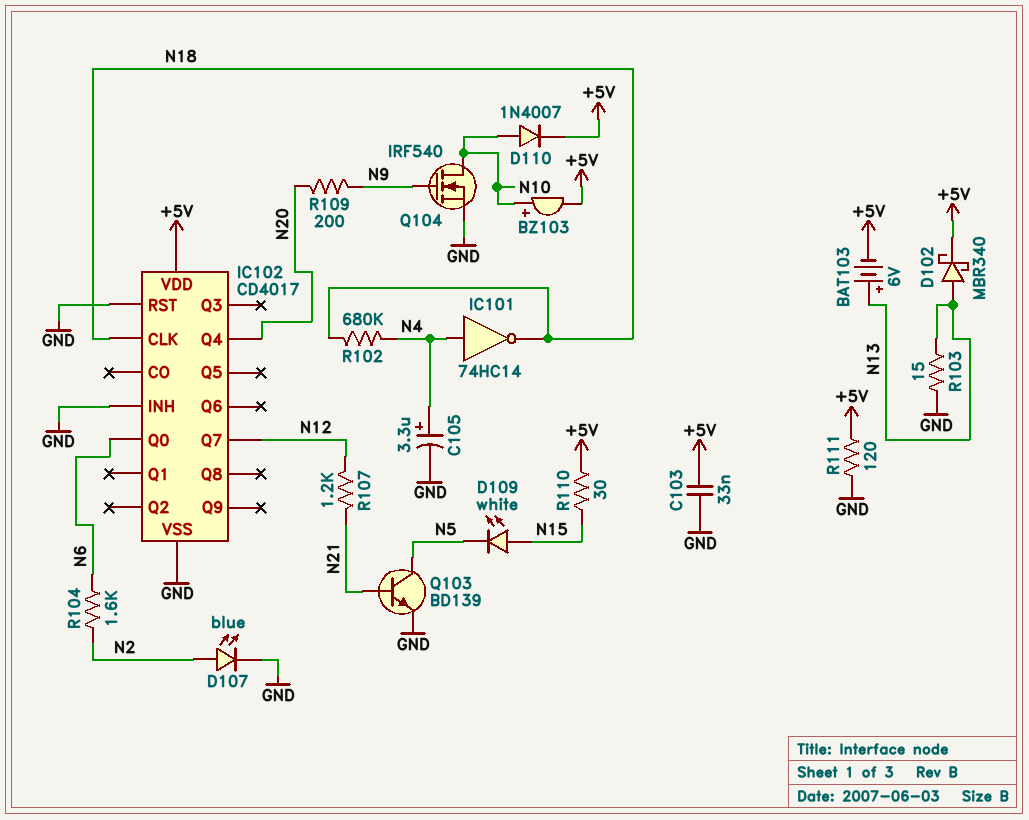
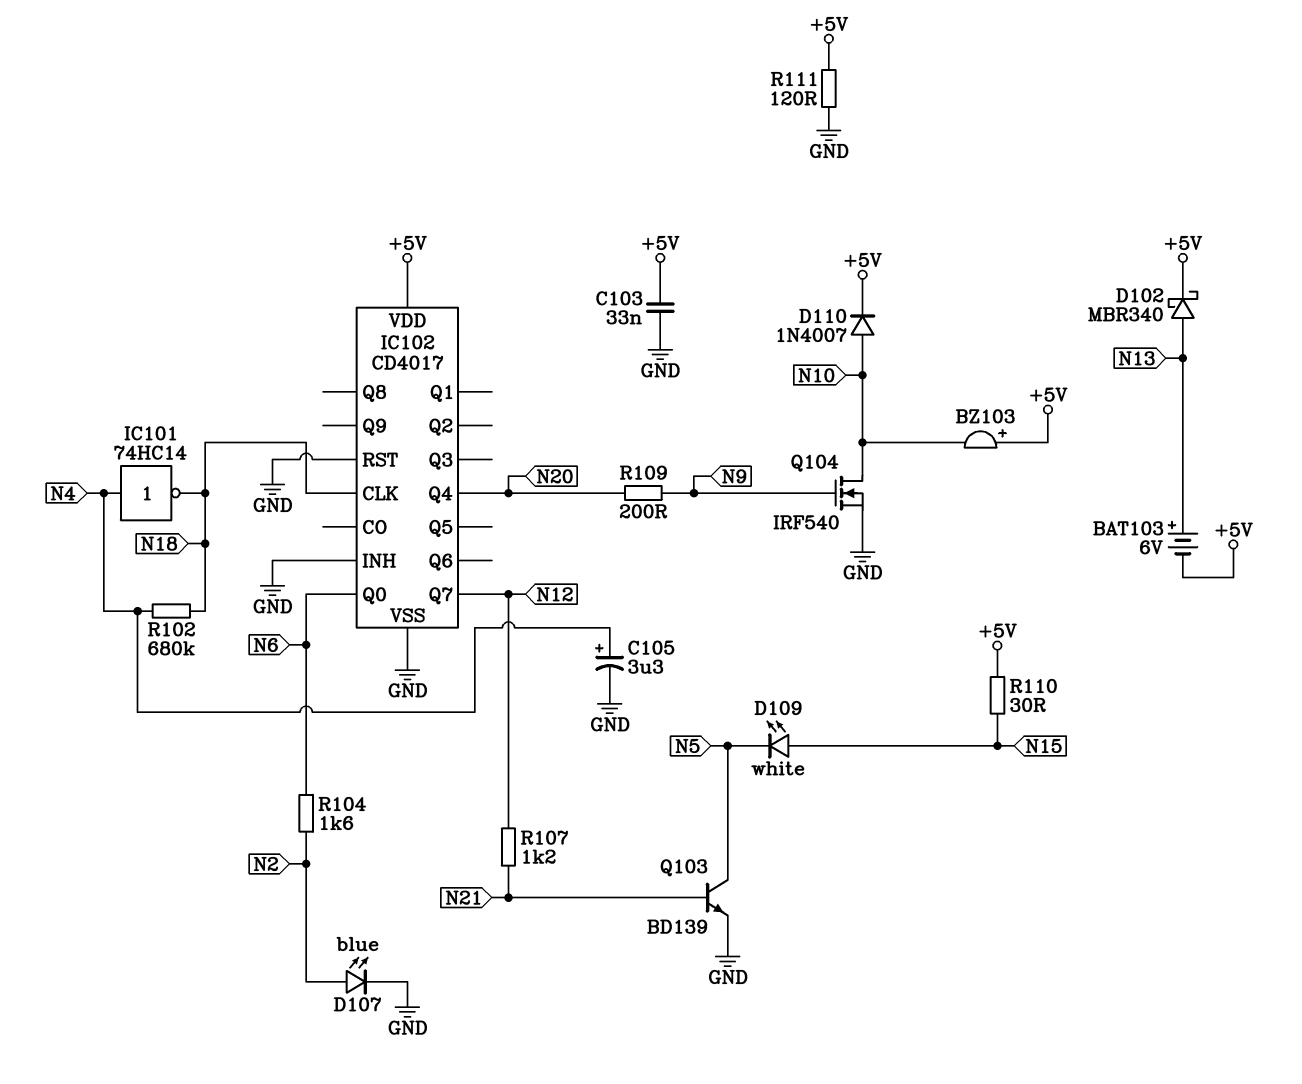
BZ103: buzzer (plus N10, minus +5V) -> buzzer (plus +5V, minus N10)
R103: 15 (GND, N13) -> none

